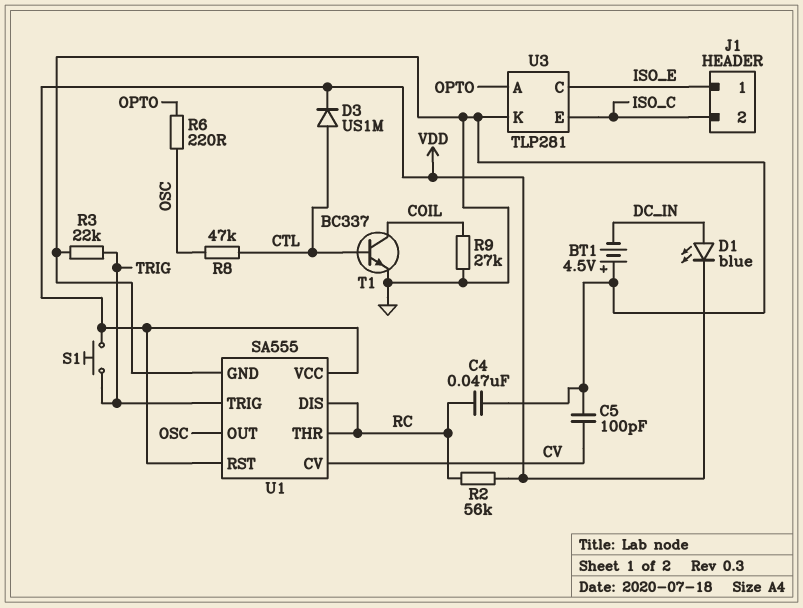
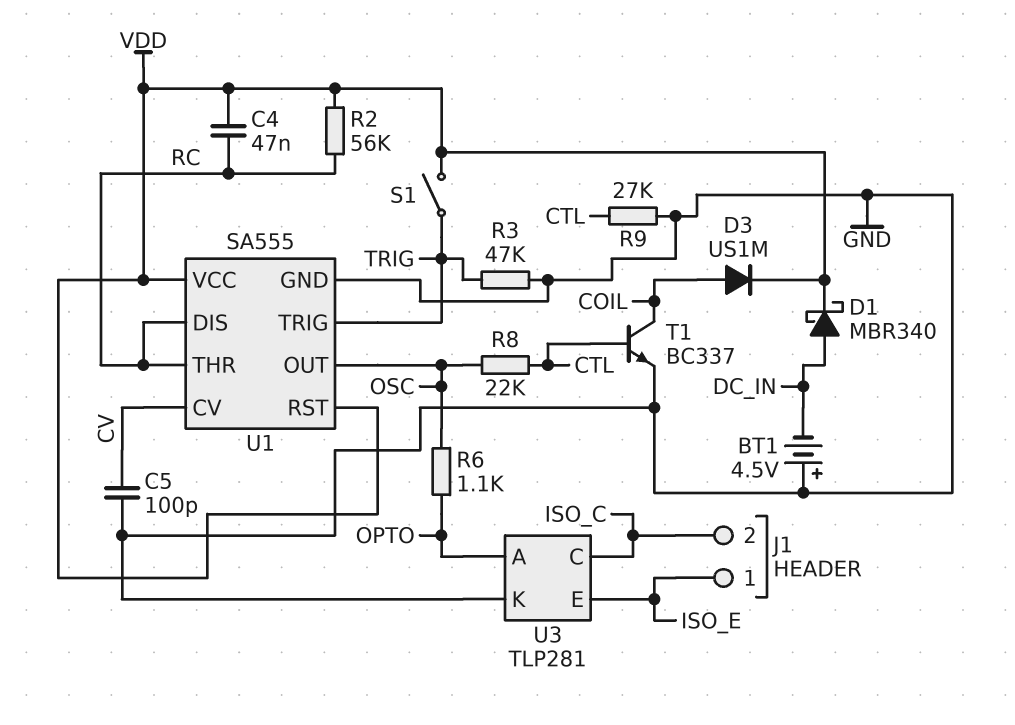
C4: 47nF (GND, RC) -> 47nF (RC, VDD)
D1: LED blue (A DC_IN, K VDD) -> schottky MBR340 (A DC_IN, K VDD)
D3: diode US1M (A CTL, K VDD) -> diode US1M (A COIL, K VDD)
R3: 22k (GND, TRIG) -> 47k (GND, TRIG)
R6: 220 (OPTO, OSC) -> 1.1k (OPTO, OSC)
R8: 47k (CTL, OSC) -> 22k (CTL, OSC)
R9: 27k (COIL, GND) -> 27k (CTL, GND)
S1: button (TRIG, VDD) -> switch (TRIG, VDD)
U3 pin C: ISO_E -> ISO_C
U3 pin E: ISO_C -> ISO_E

